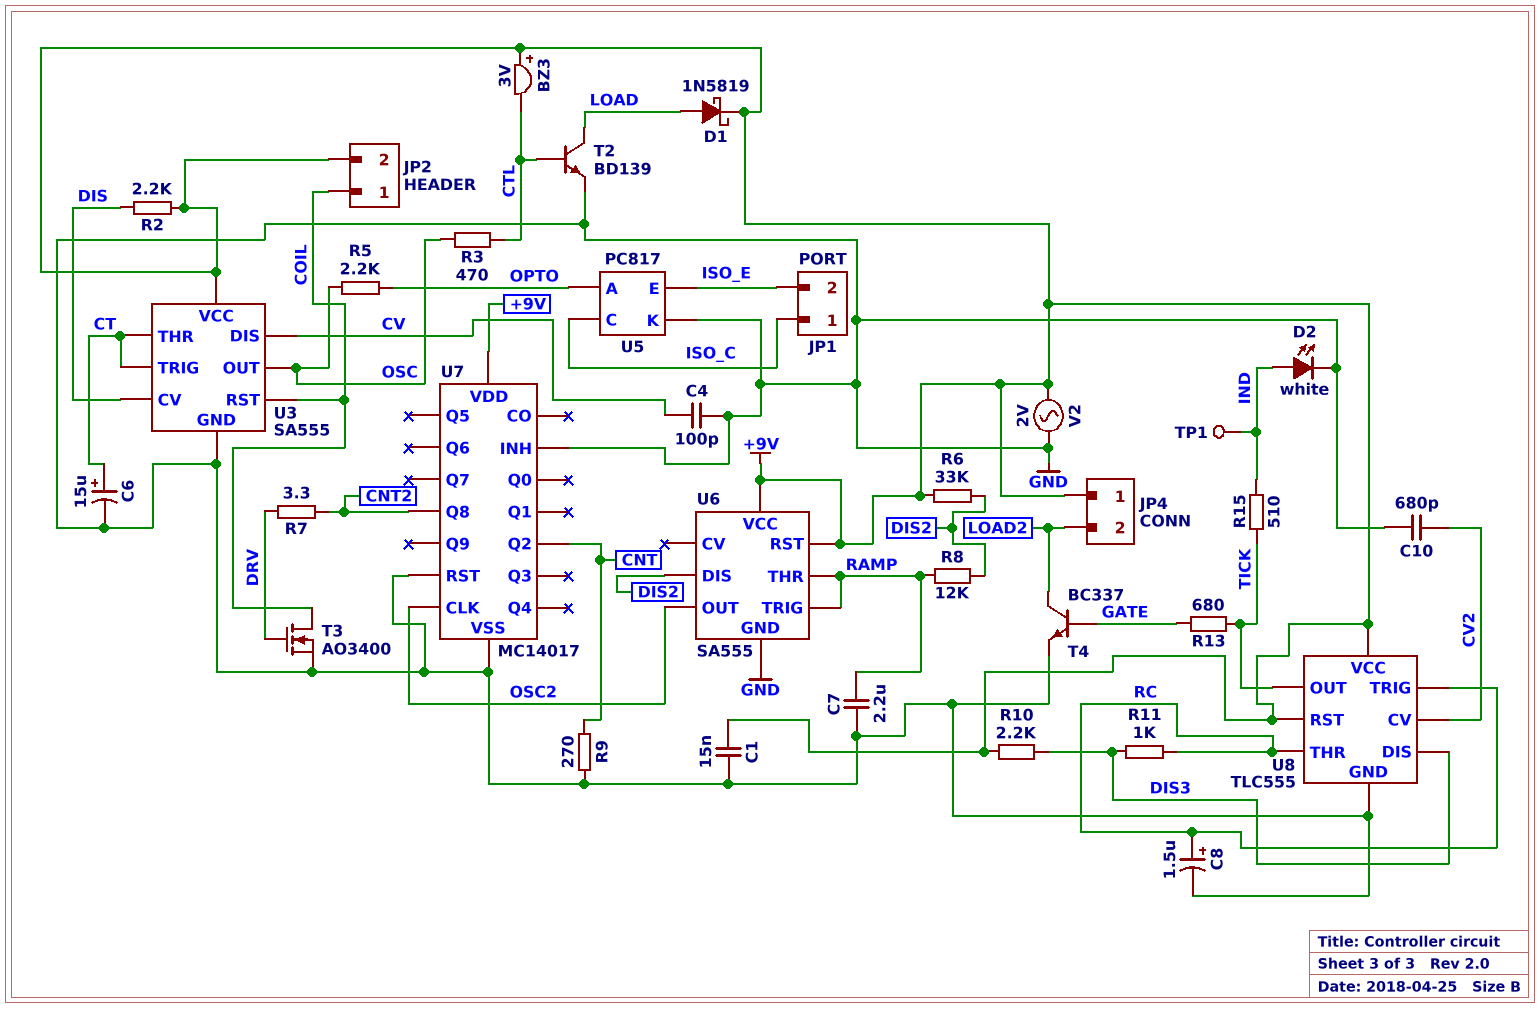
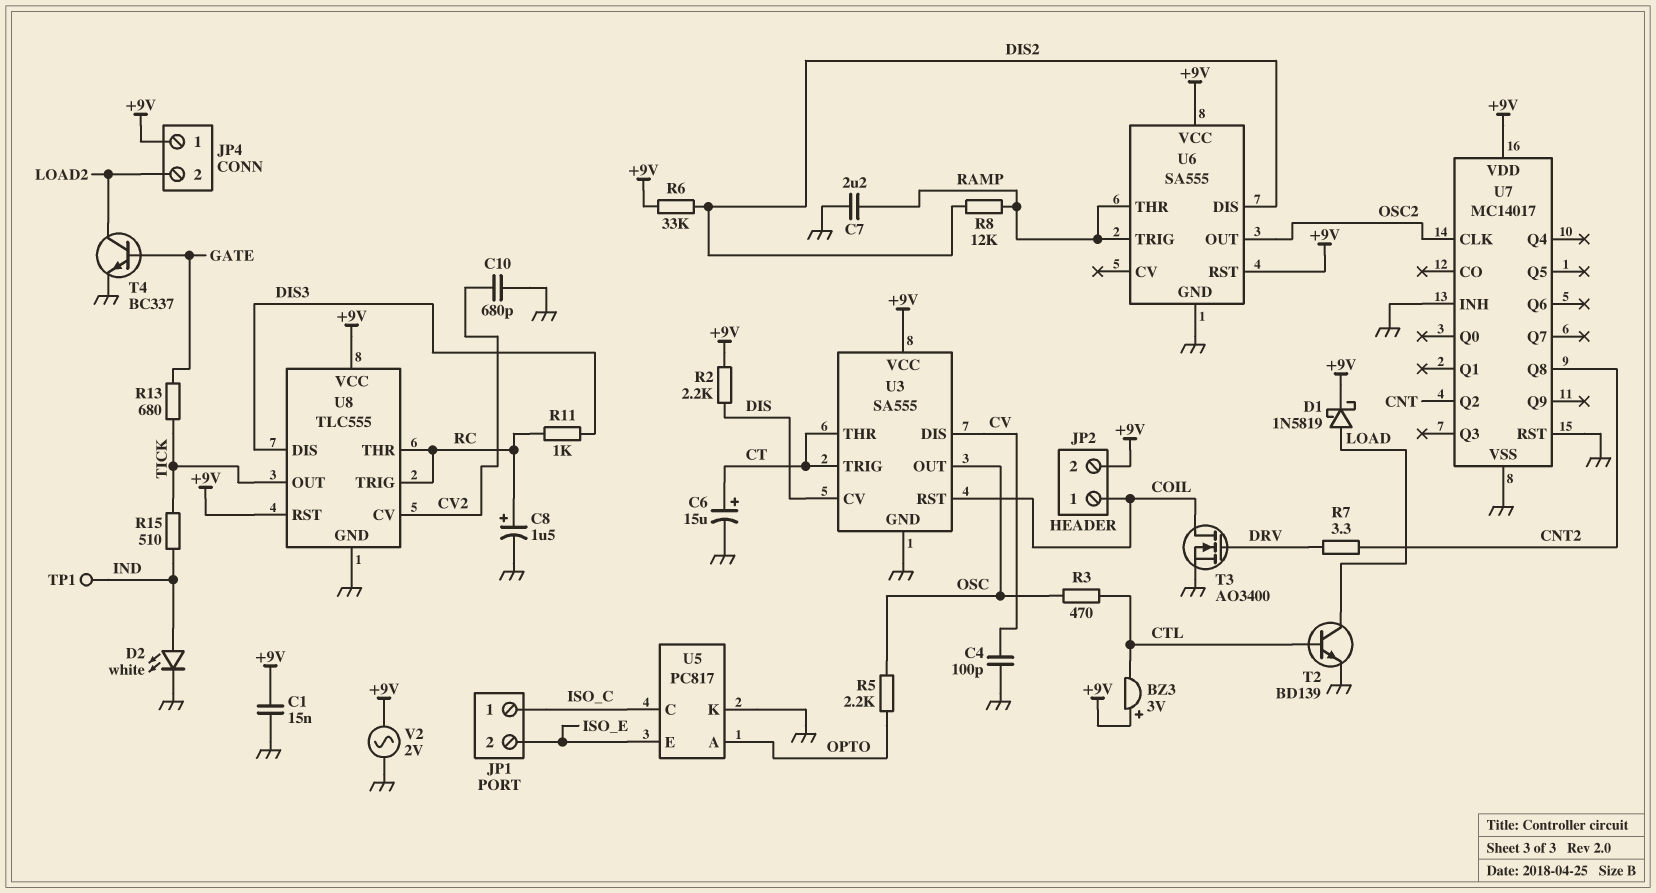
R9: 270 (CNT, GND) -> none
R10: 2.2k (+9V, DIS3) -> none

